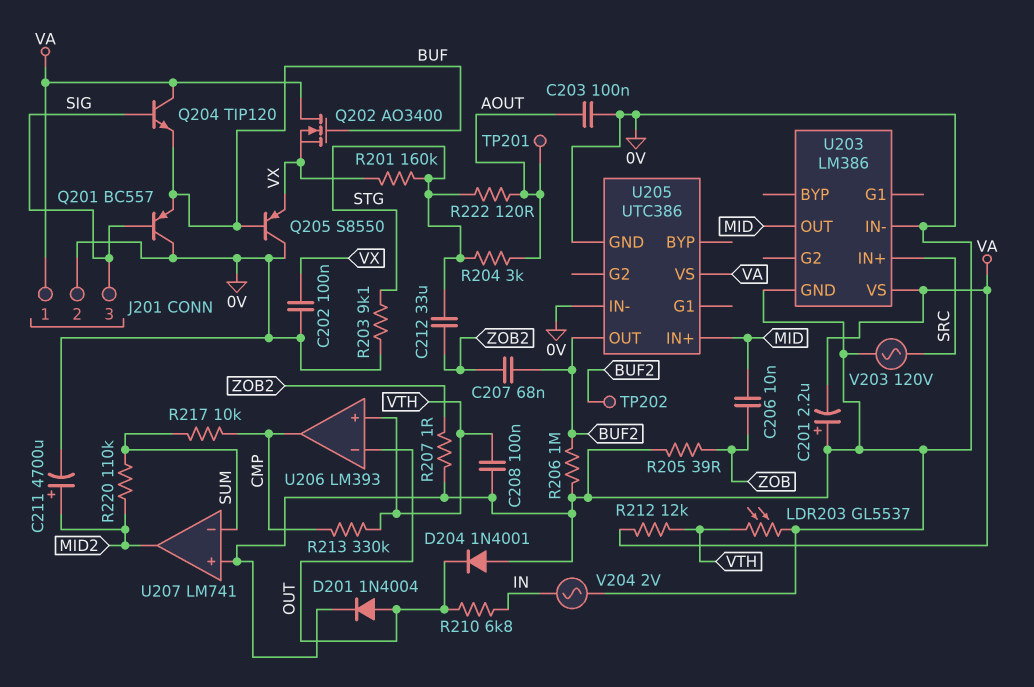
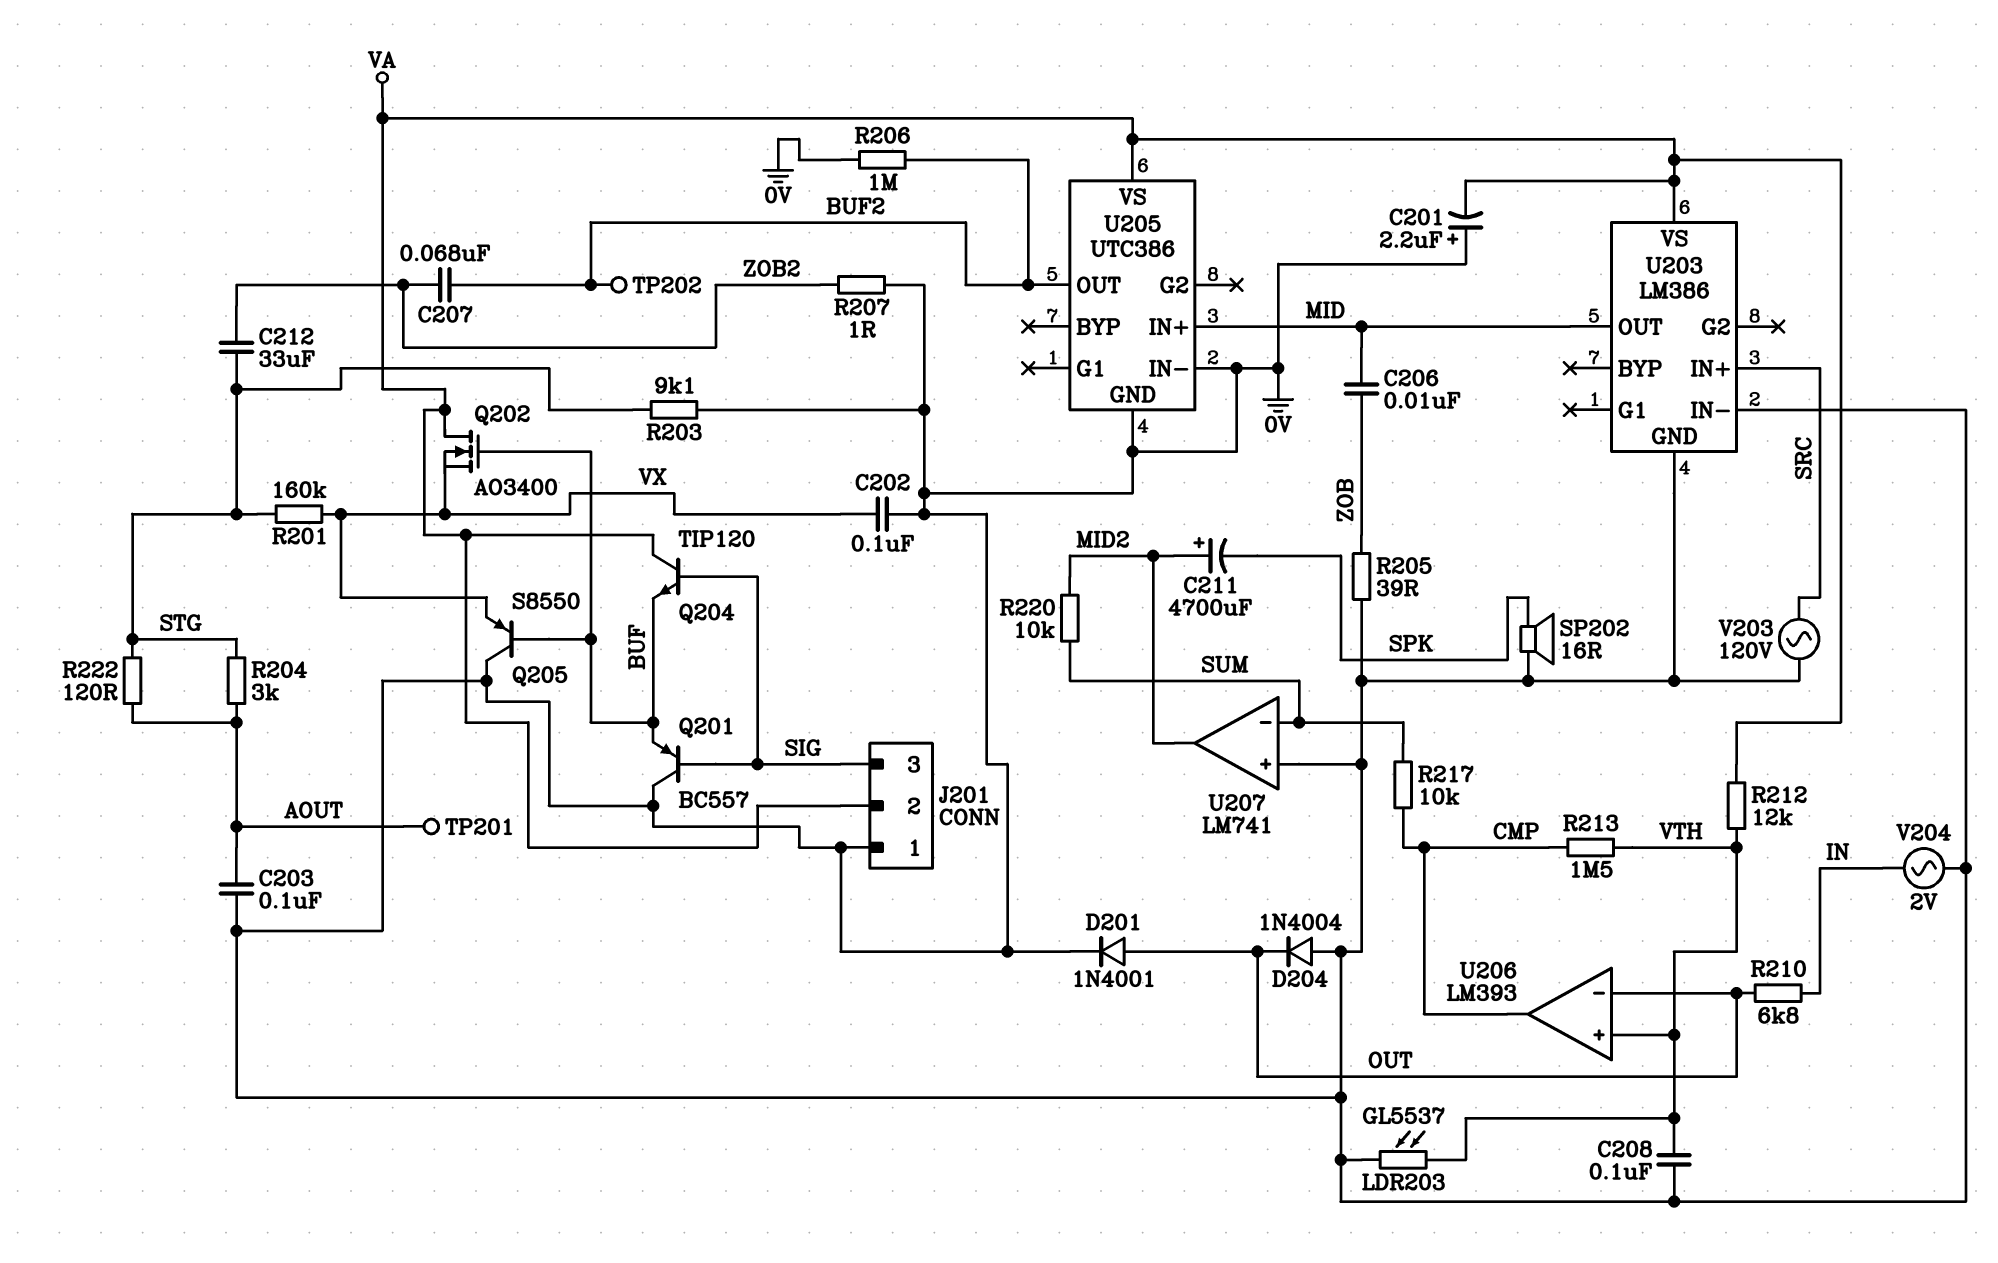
C211: 4700uF (plus MID2, minus 0V) -> 4700uF (plus MID2, minus SPK)
D201: diode 1N4004 (A OUT, K 0V) -> diode 1N4001 (A OUT, K 0V)
D204: diode 1N4001 (A 0V, K OUT) -> diode 1N4004 (A 0V, K OUT)
J201 pin 1: VA -> 0V
J201 pin 2: 0V -> VA
R213: 330k (CMP, VTH) -> 1.5M (CMP, VTH)
R220: 110k (MID2, SUM) -> 10k (MID2, SUM)
SP202: none -> speaker 16R (0V, SPK)

